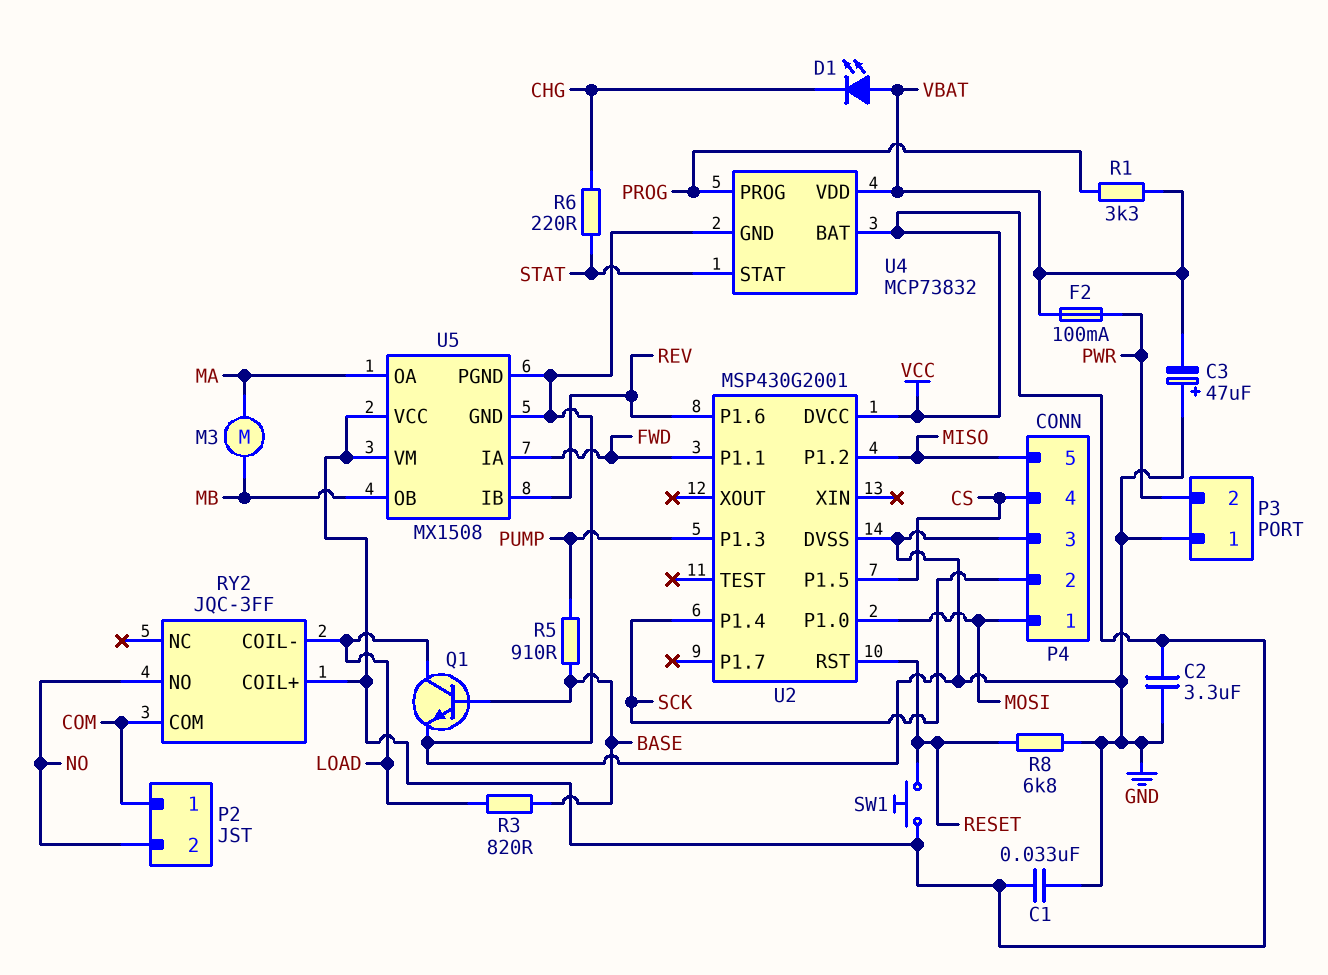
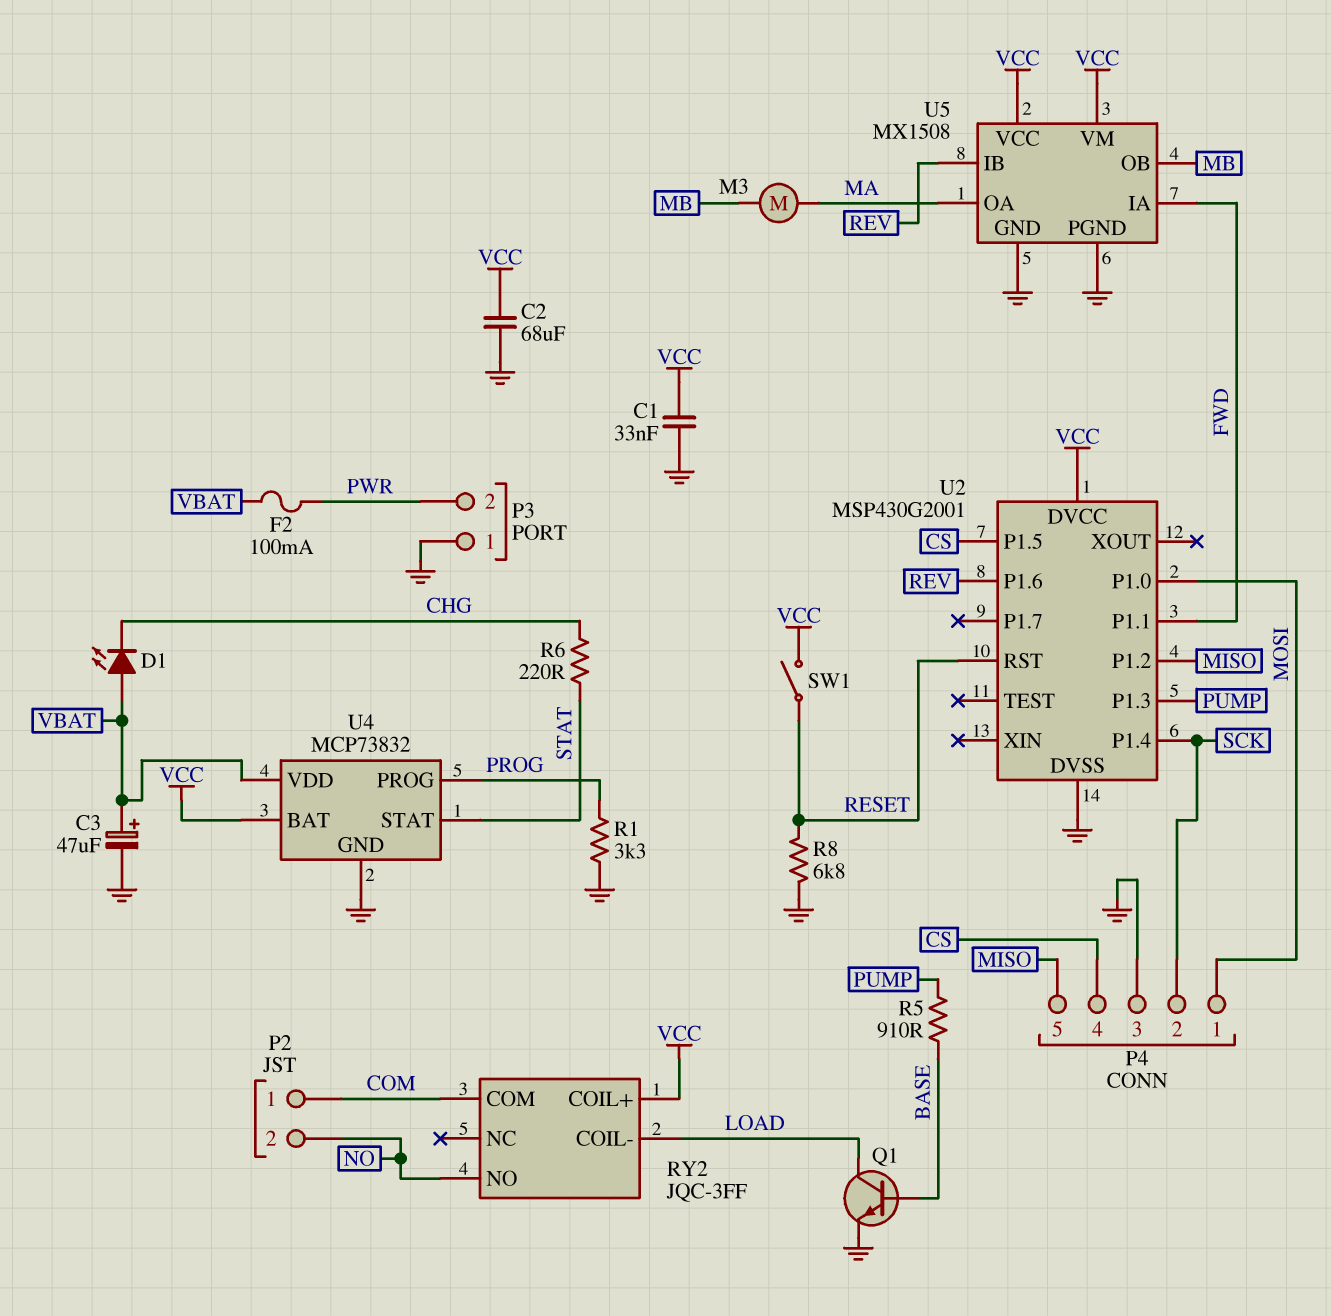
C2: 3.3uF (GND, VCC) -> 68uF (GND, VCC)
C3: 47uF (plus GND, minus VBAT) -> 47uF (plus VBAT, minus GND)
R1: 3.3k (PROG, VBAT) -> 3.3k (GND, PROG)
R3: 820 (BASE, LOAD) -> none
SW1: button (RESET, VCC) -> switch (RESET, VCC)

